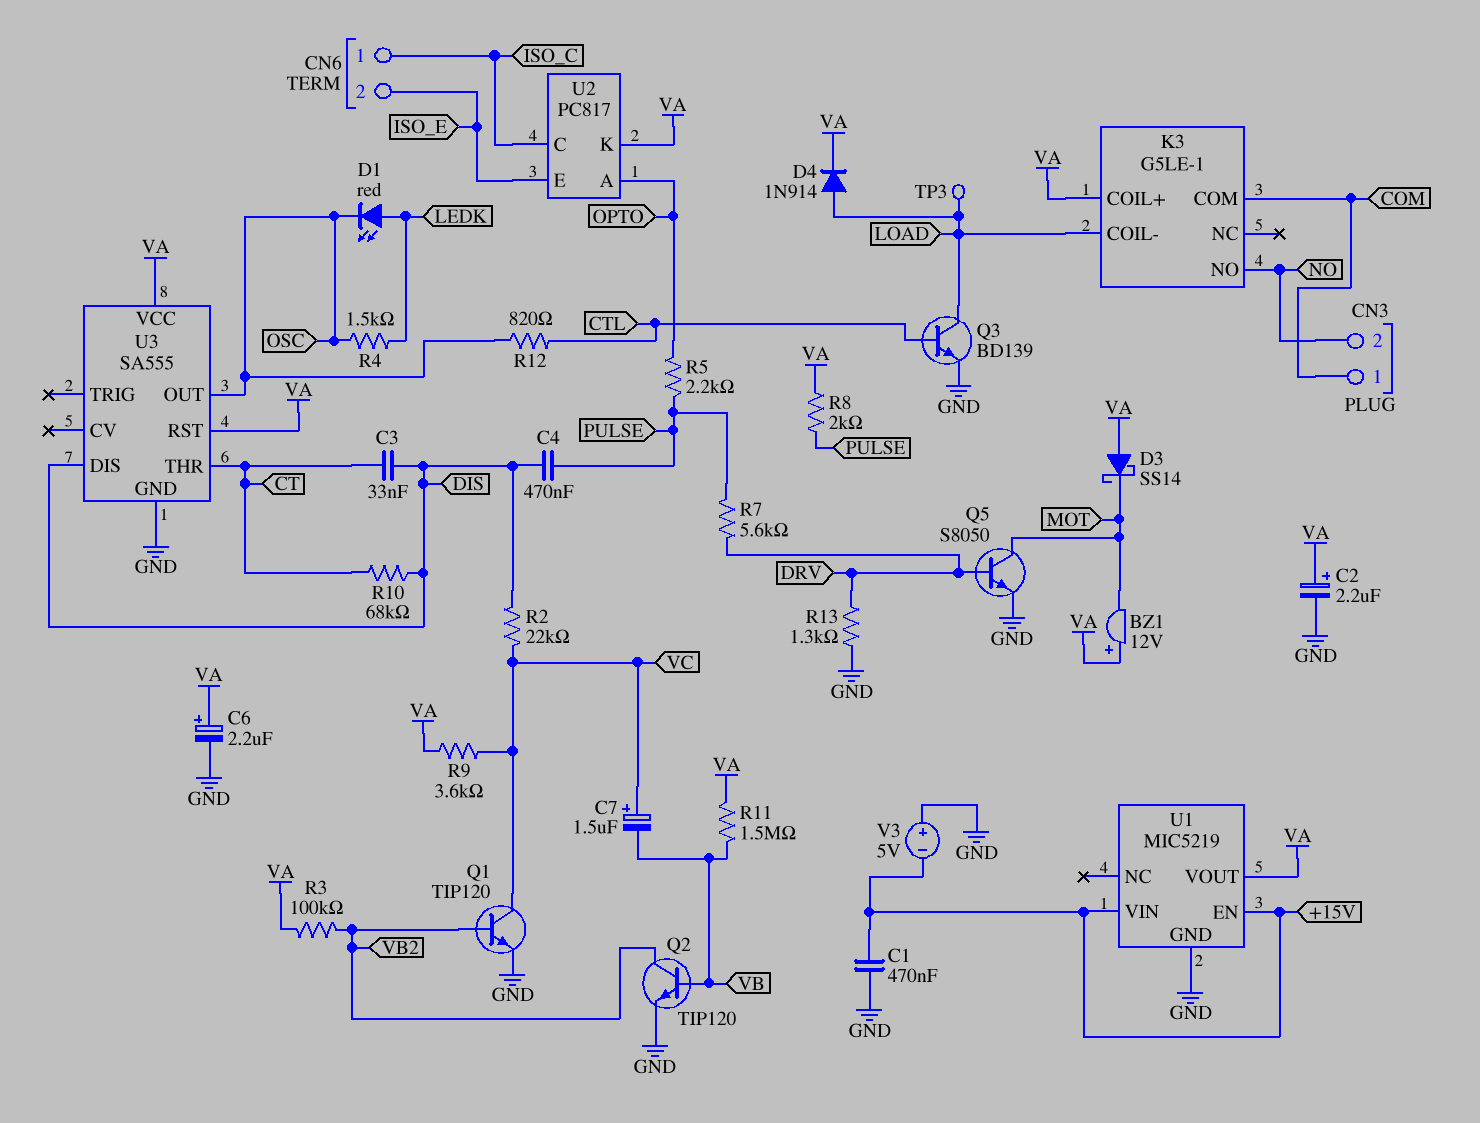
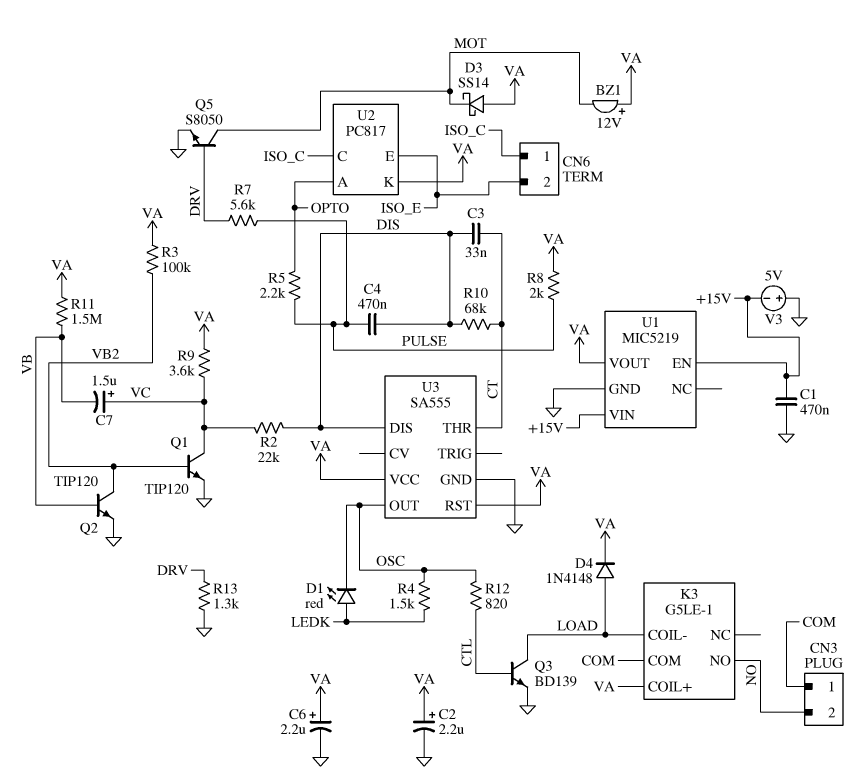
D4: diode 1N914 (A LOAD, K VA) -> diode 1N4148 (A LOAD, K VA)
TP3: test point (LOAD) -> none

